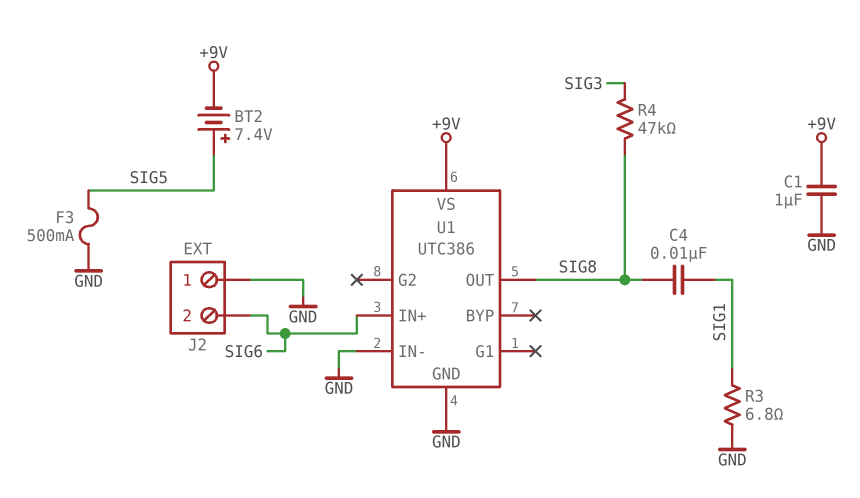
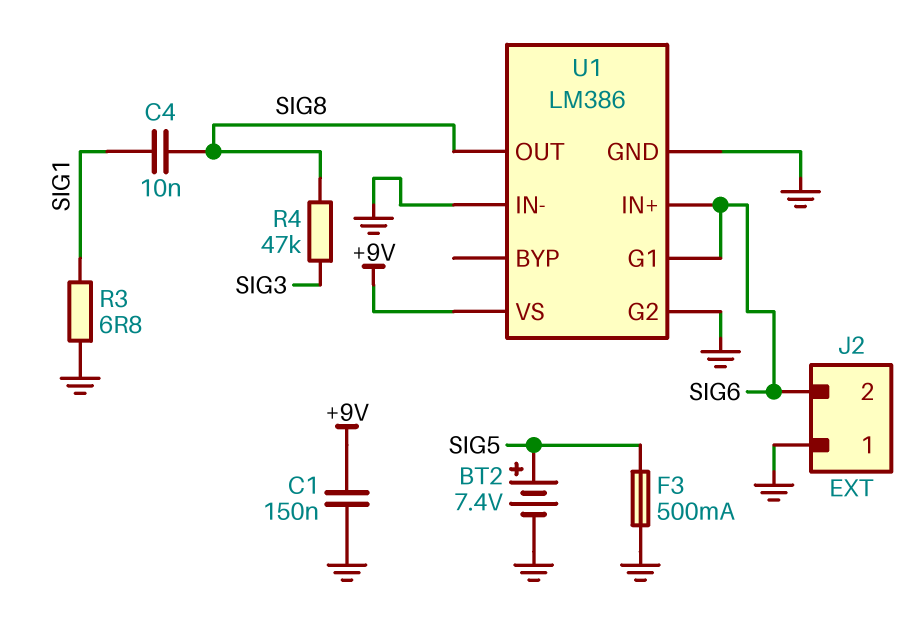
BT2: 7.4V (plus SIG5, minus +9V) -> 7.4V (plus SIG5, minus GND)
C1: 1uF (+9V, GND) -> 150nF (+9V, GND)
U1: UTC386 -> LM386
U1 pin G1: none -> SIG6
U1 pin G2: none -> GND

